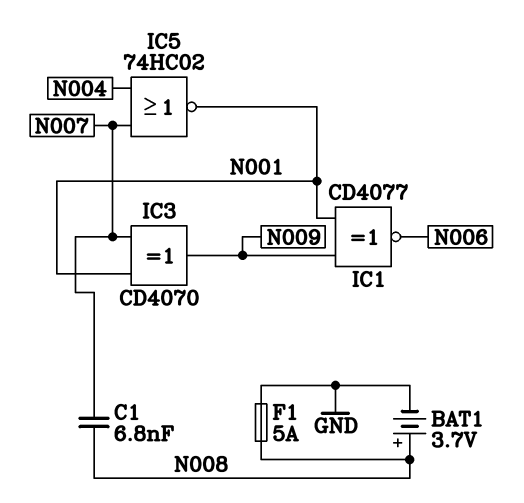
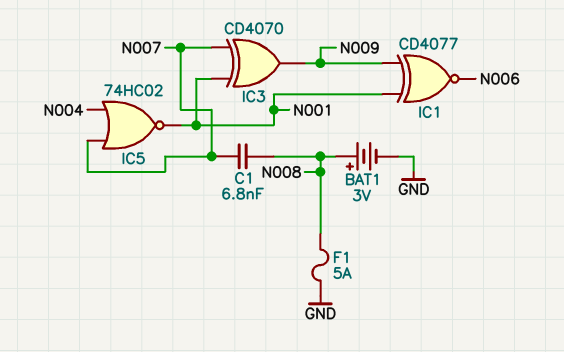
BAT1: 3.7V (plus N008, minus GND) -> 3V (plus N008, minus GND)

